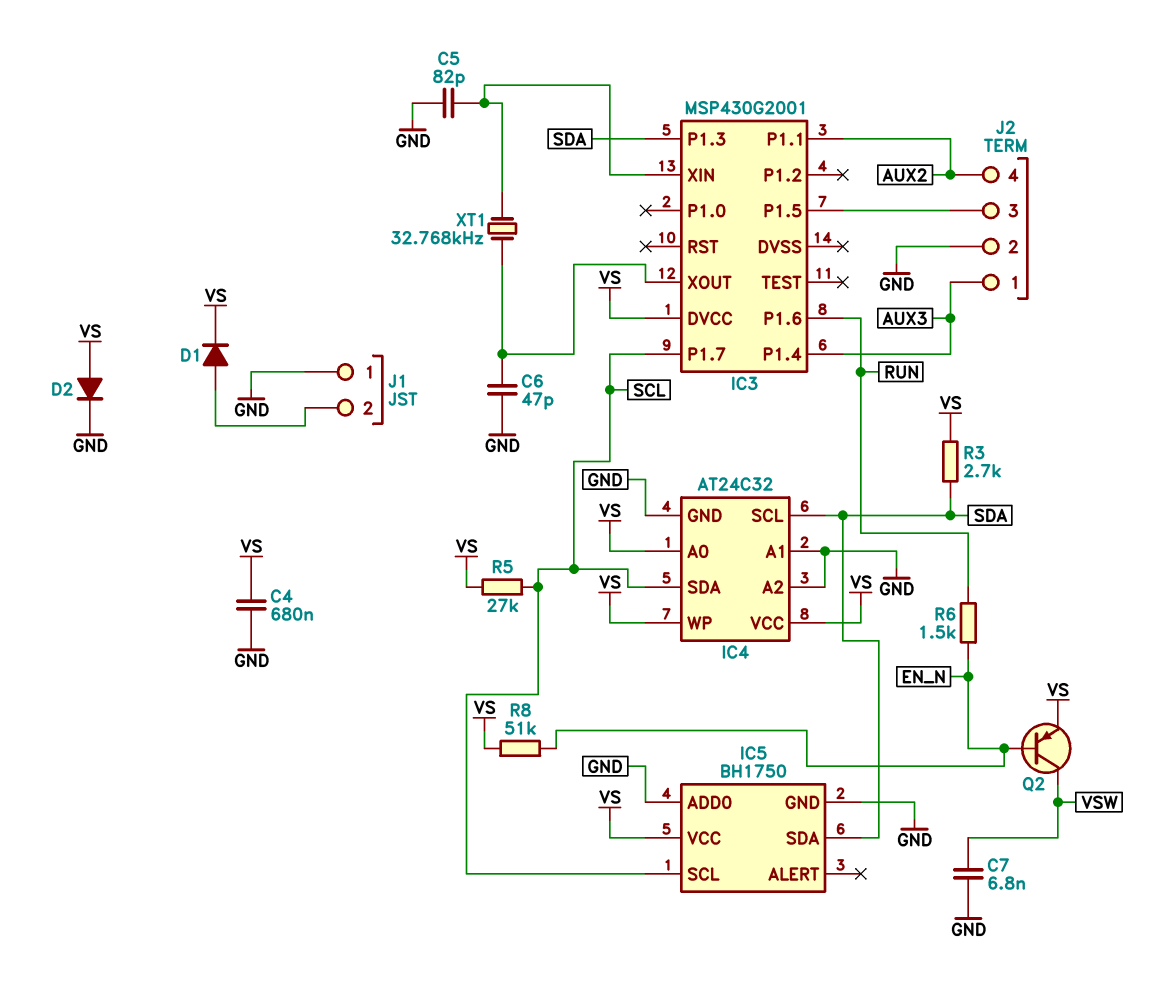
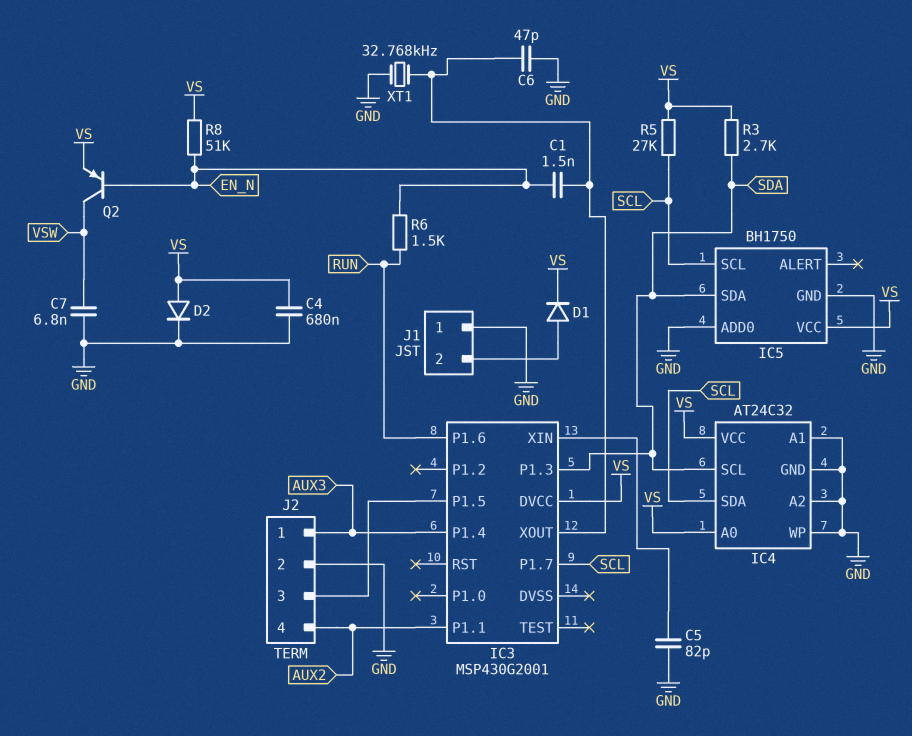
C1: none -> 1.5nF (EN_N, IC3/XOUT)
IC4 pin WP: VS -> GND
XT1: 32.768kHz (IC3/XIN, IC3/XOUT) -> 32.768kHz (GND, IC3/XOUT)

